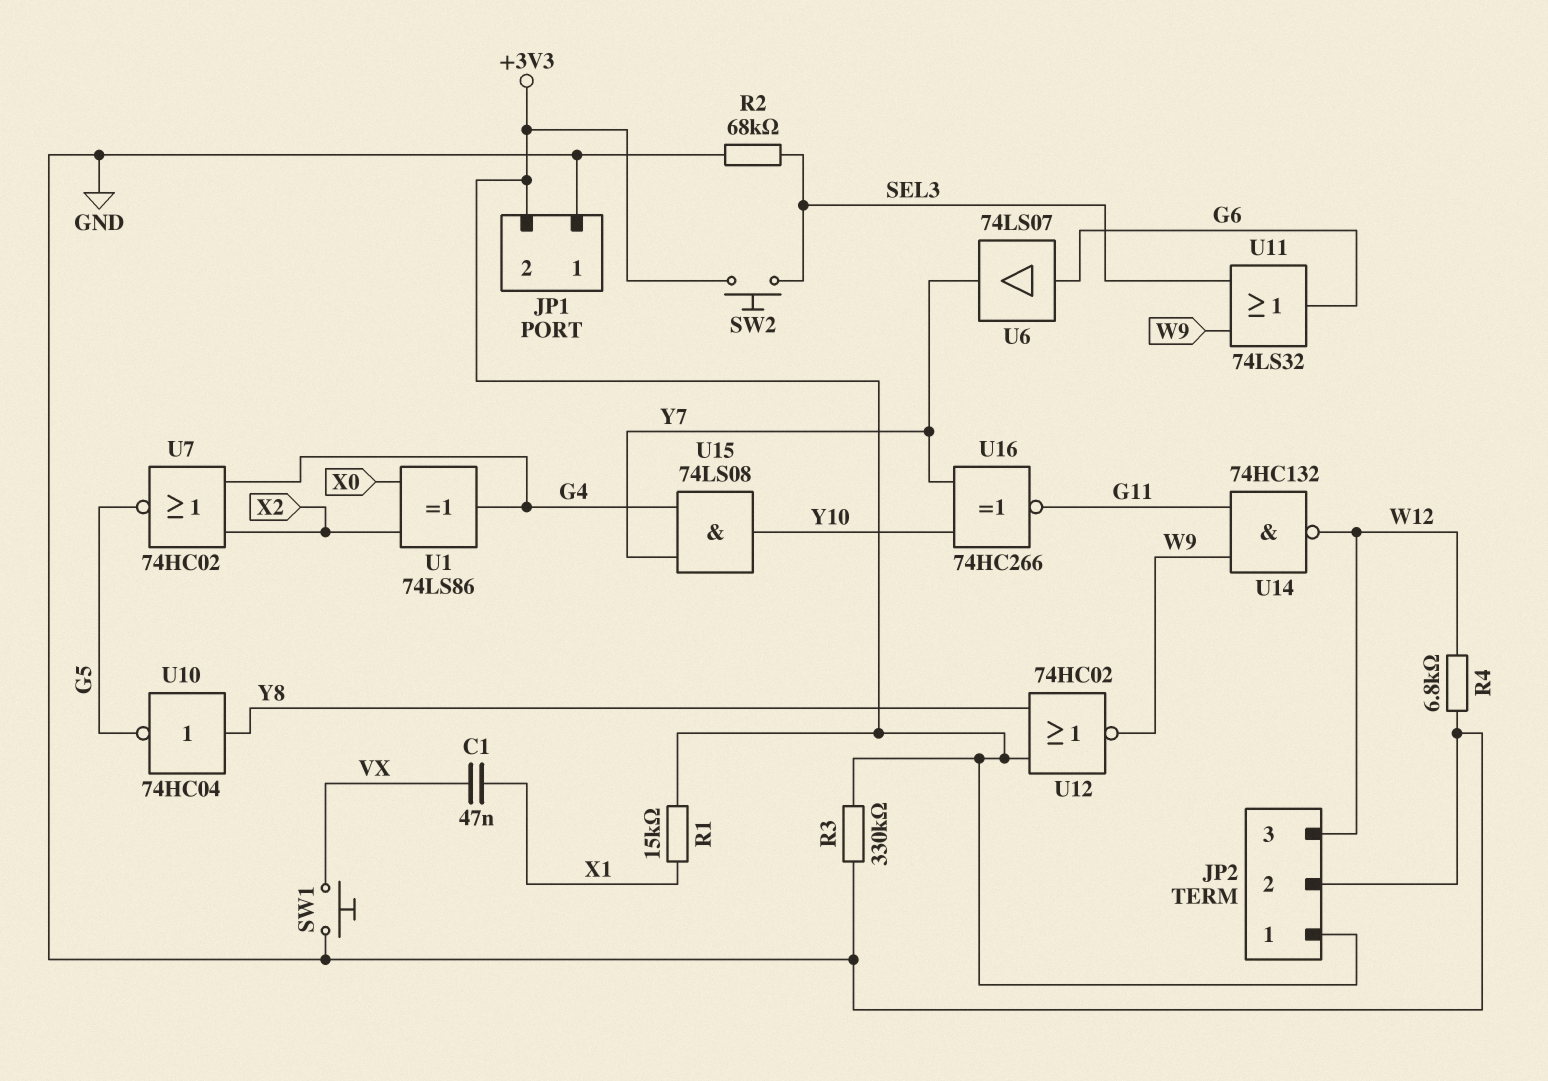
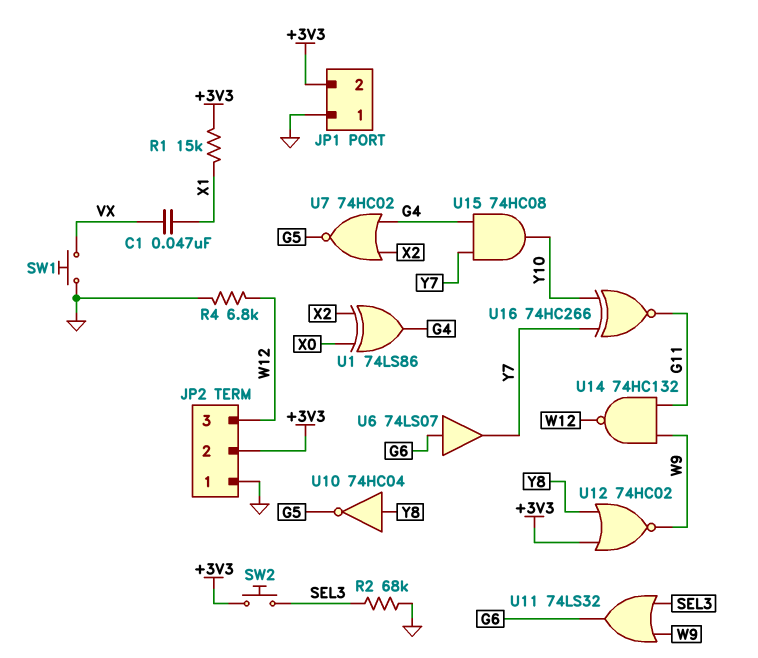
JP2 pin 1: +3V3 -> GND
JP2 pin 2: GND -> +3V3
R3: 330k (+3V3, GND) -> none
U15: AND 74LS08 (in G4, in Y7, out Y10) -> AND 74HC08 (in G4, in Y7, out Y10)

